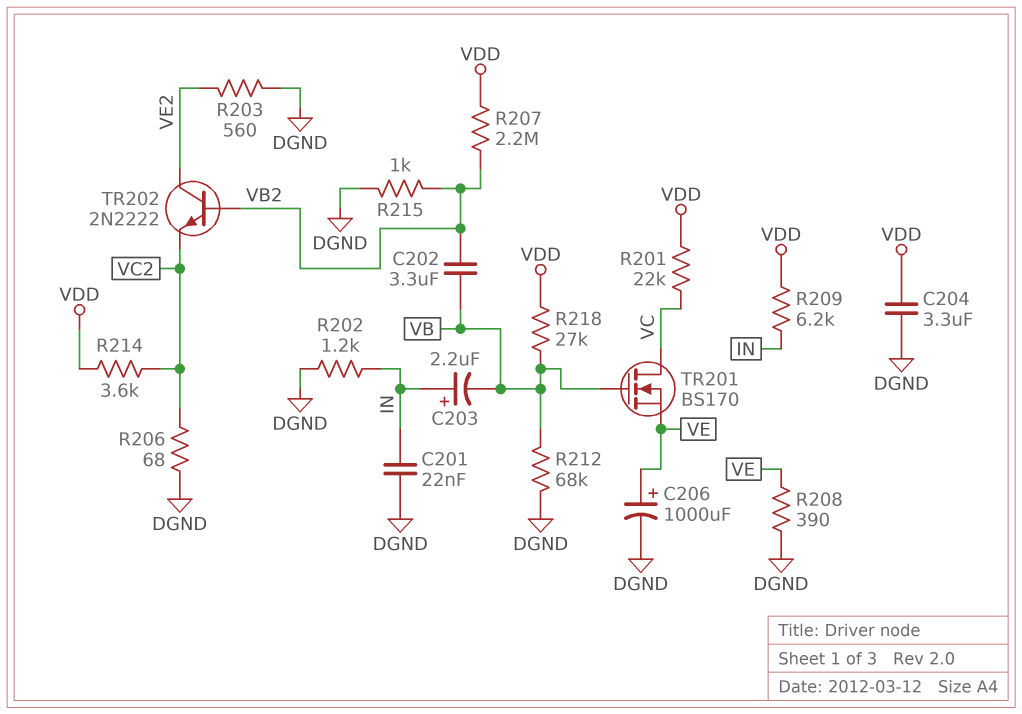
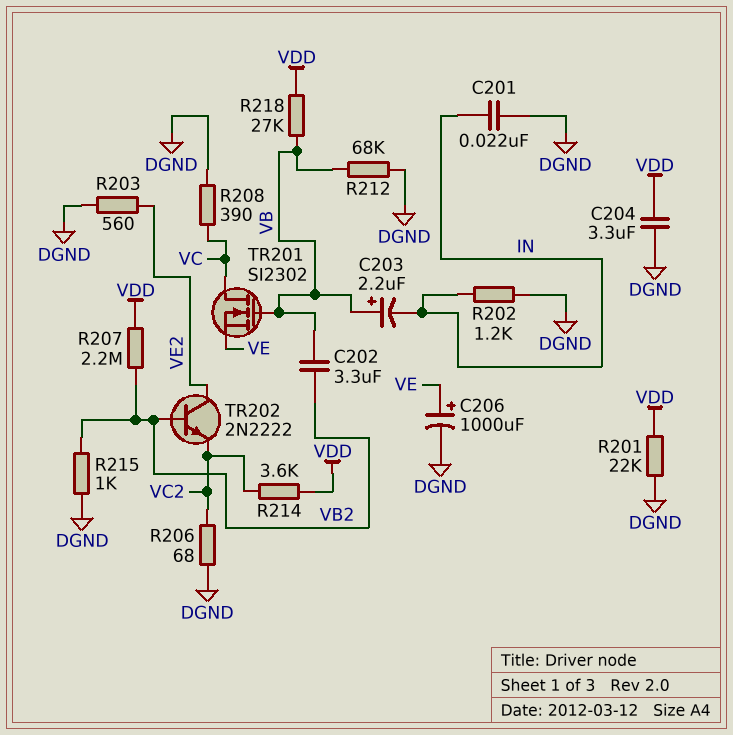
C203: 2.2uF (plus IN, minus VB) -> 2.2uF (plus VB, minus IN)
R201: 22k (VC, VDD) -> 22k (DGND, VDD)
R208: 390 (DGND, VE) -> 390 (DGND, VC)
R209: 6.2k (IN, VDD) -> none
TR201: NMOS BS170 (G VB, D VC, S VE) -> NMOS SI2302 (G VB, D VC, S VE)

